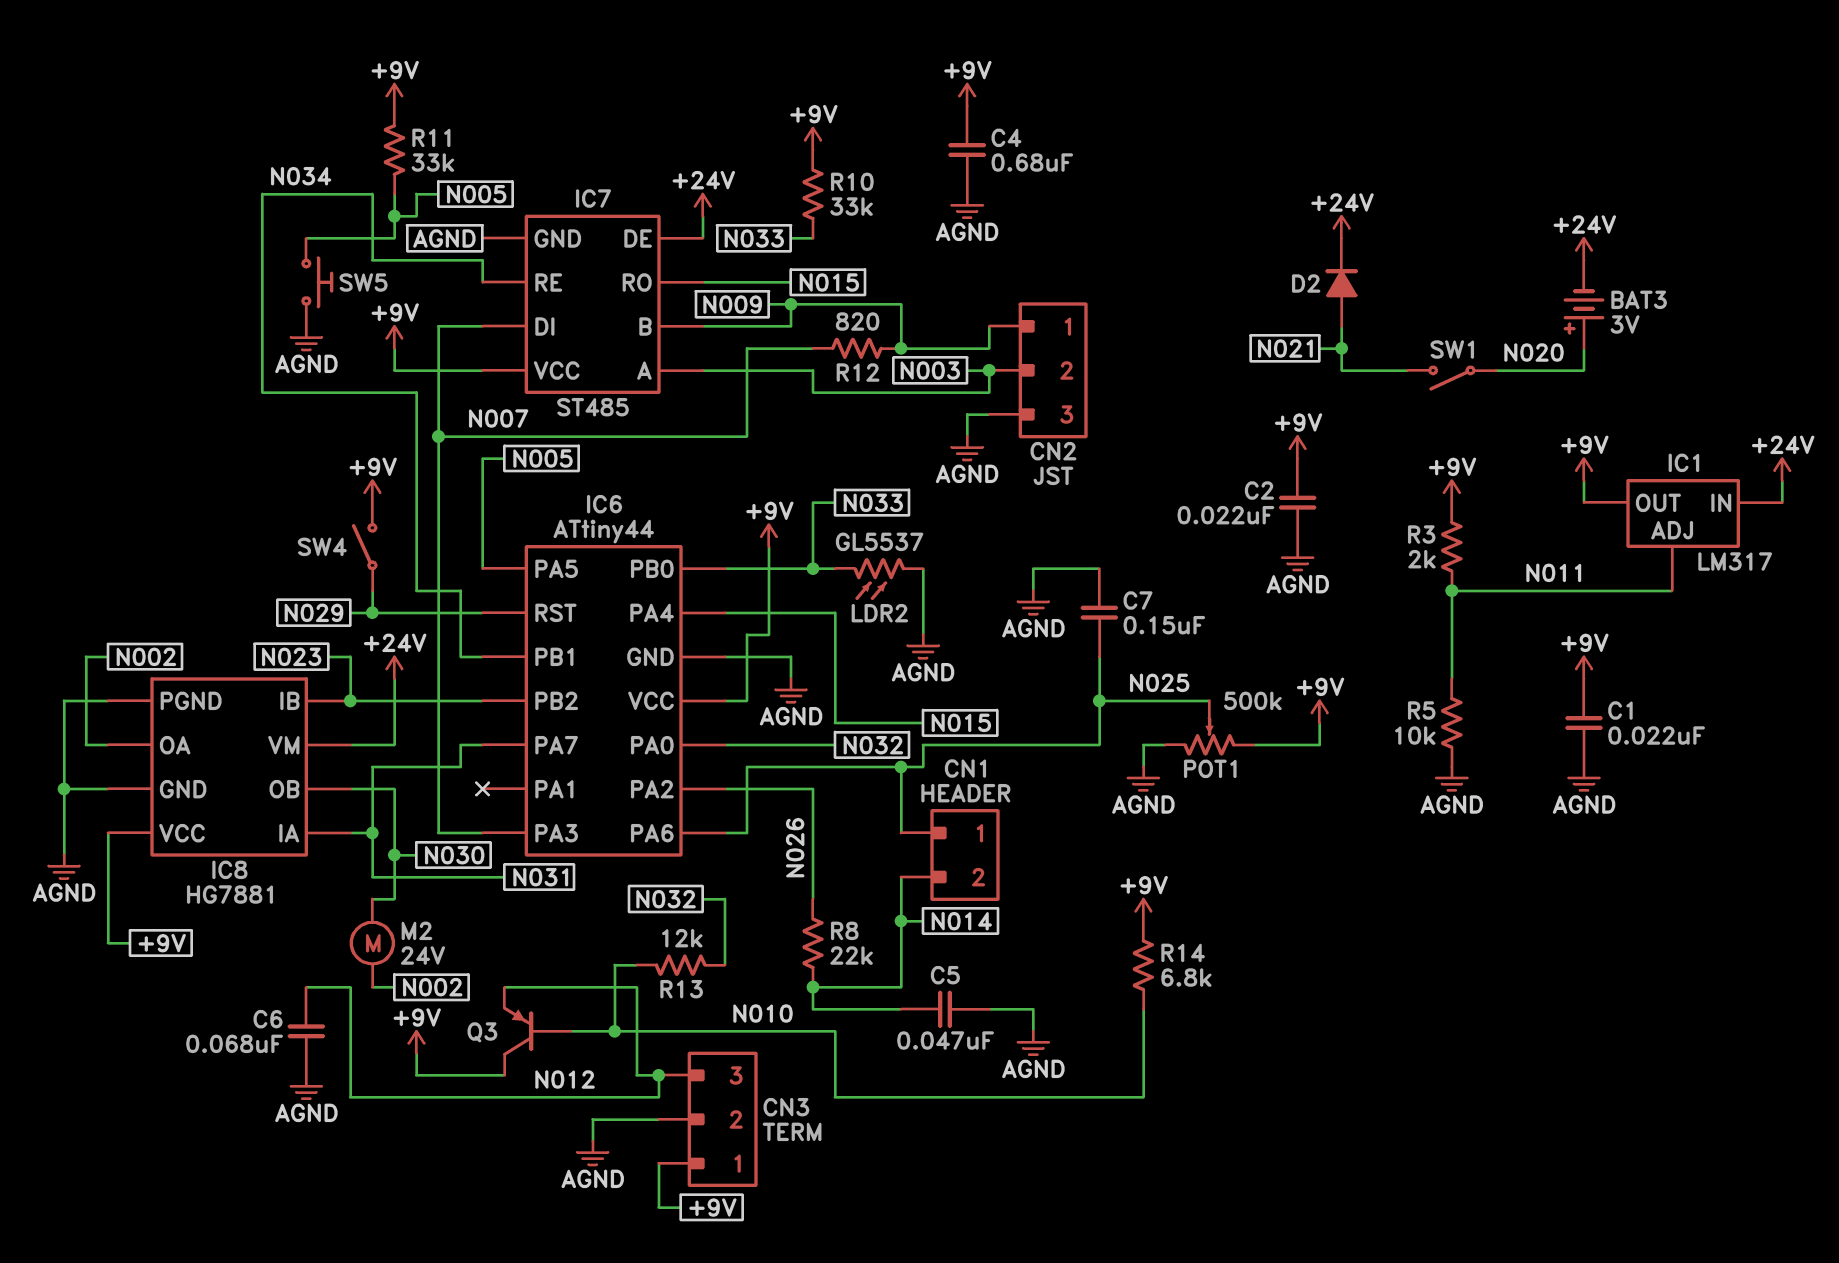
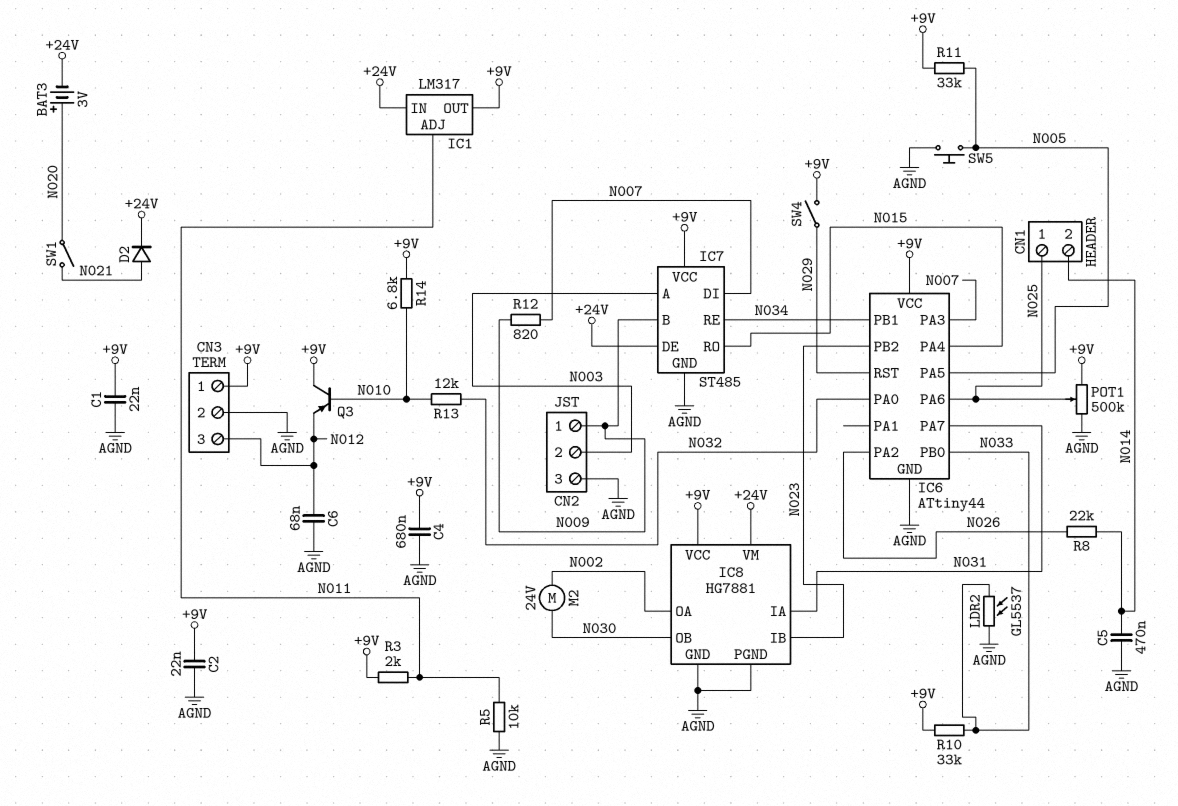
C5: 47nF (AGND, N014) -> 470nF (AGND, N014)
C7: 150nF (AGND, N025) -> none

